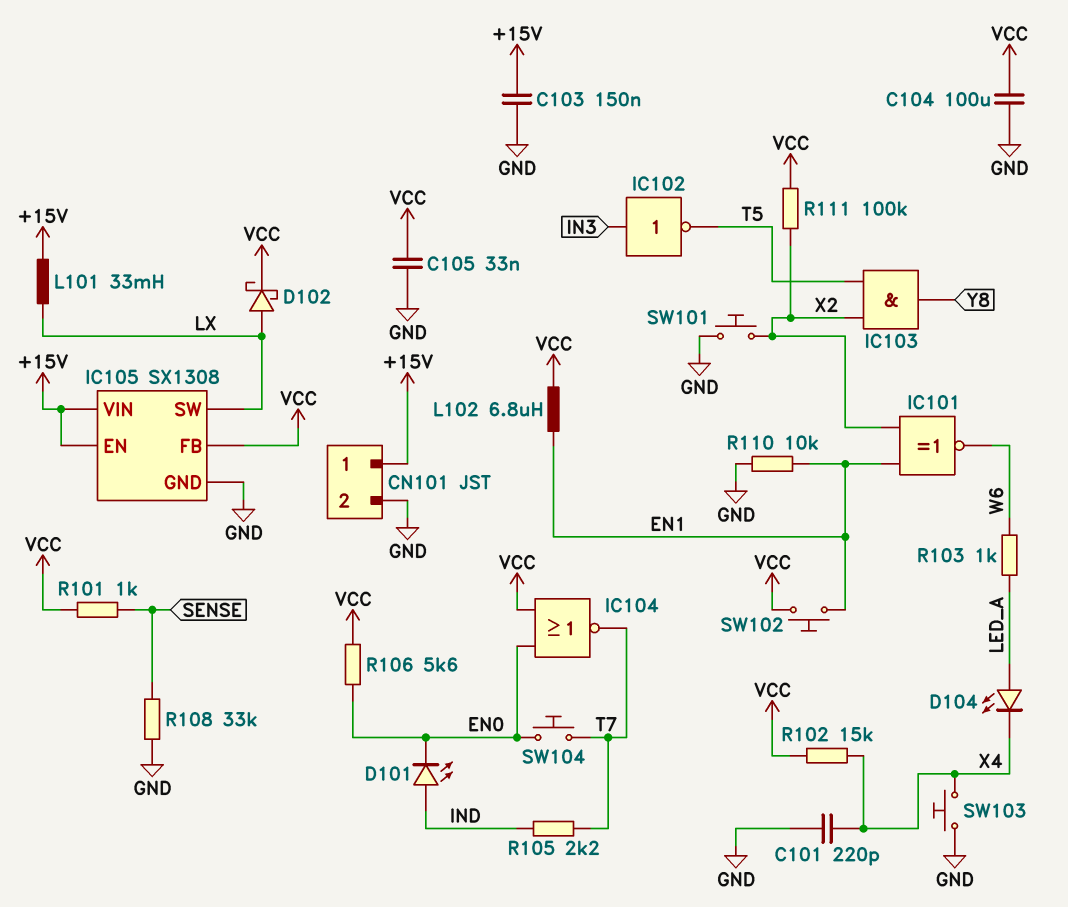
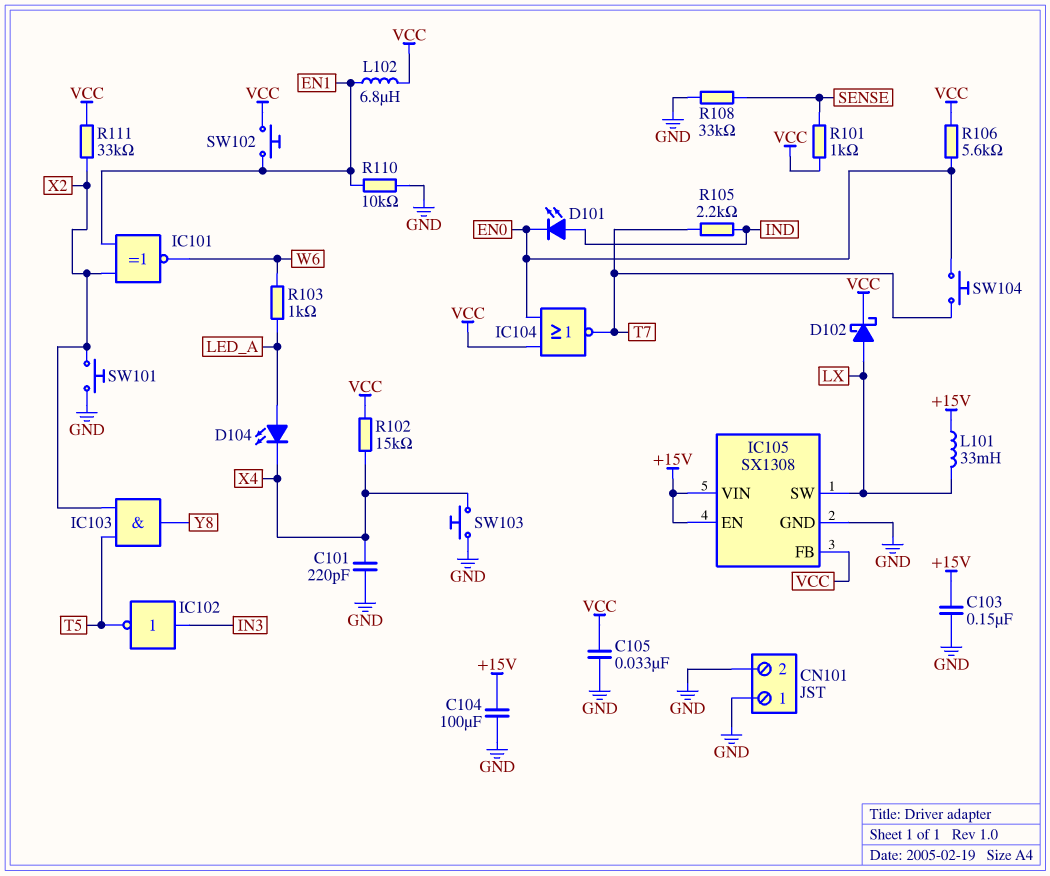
C104: 100uF (GND, VCC) -> 100uF (+15V, GND)
CN101 pin 1: +15V -> GND
R111: 100k (VCC, X2) -> 33k (VCC, X2)

